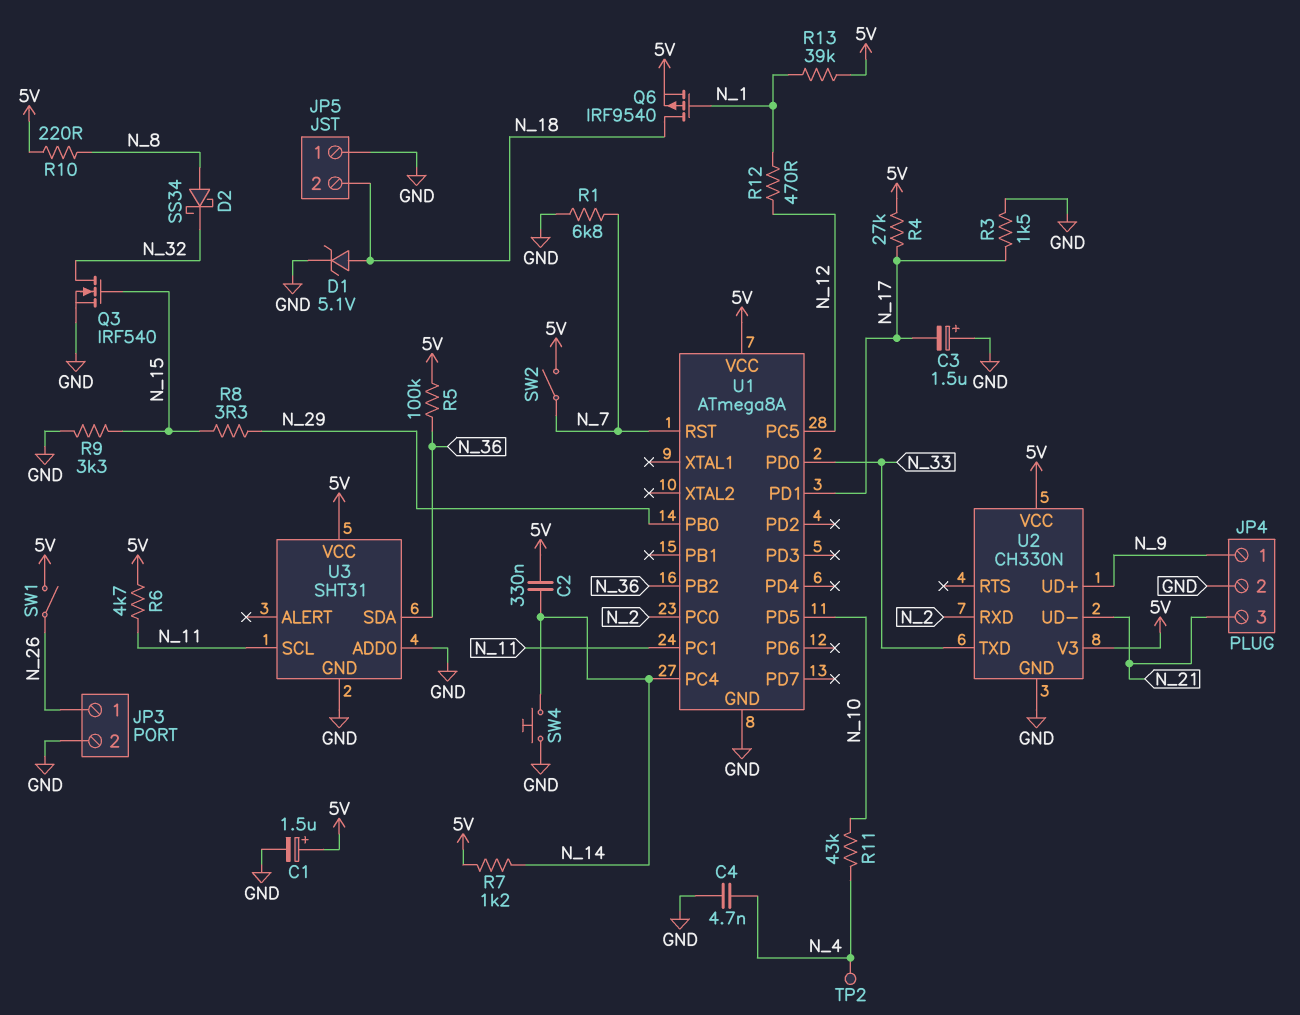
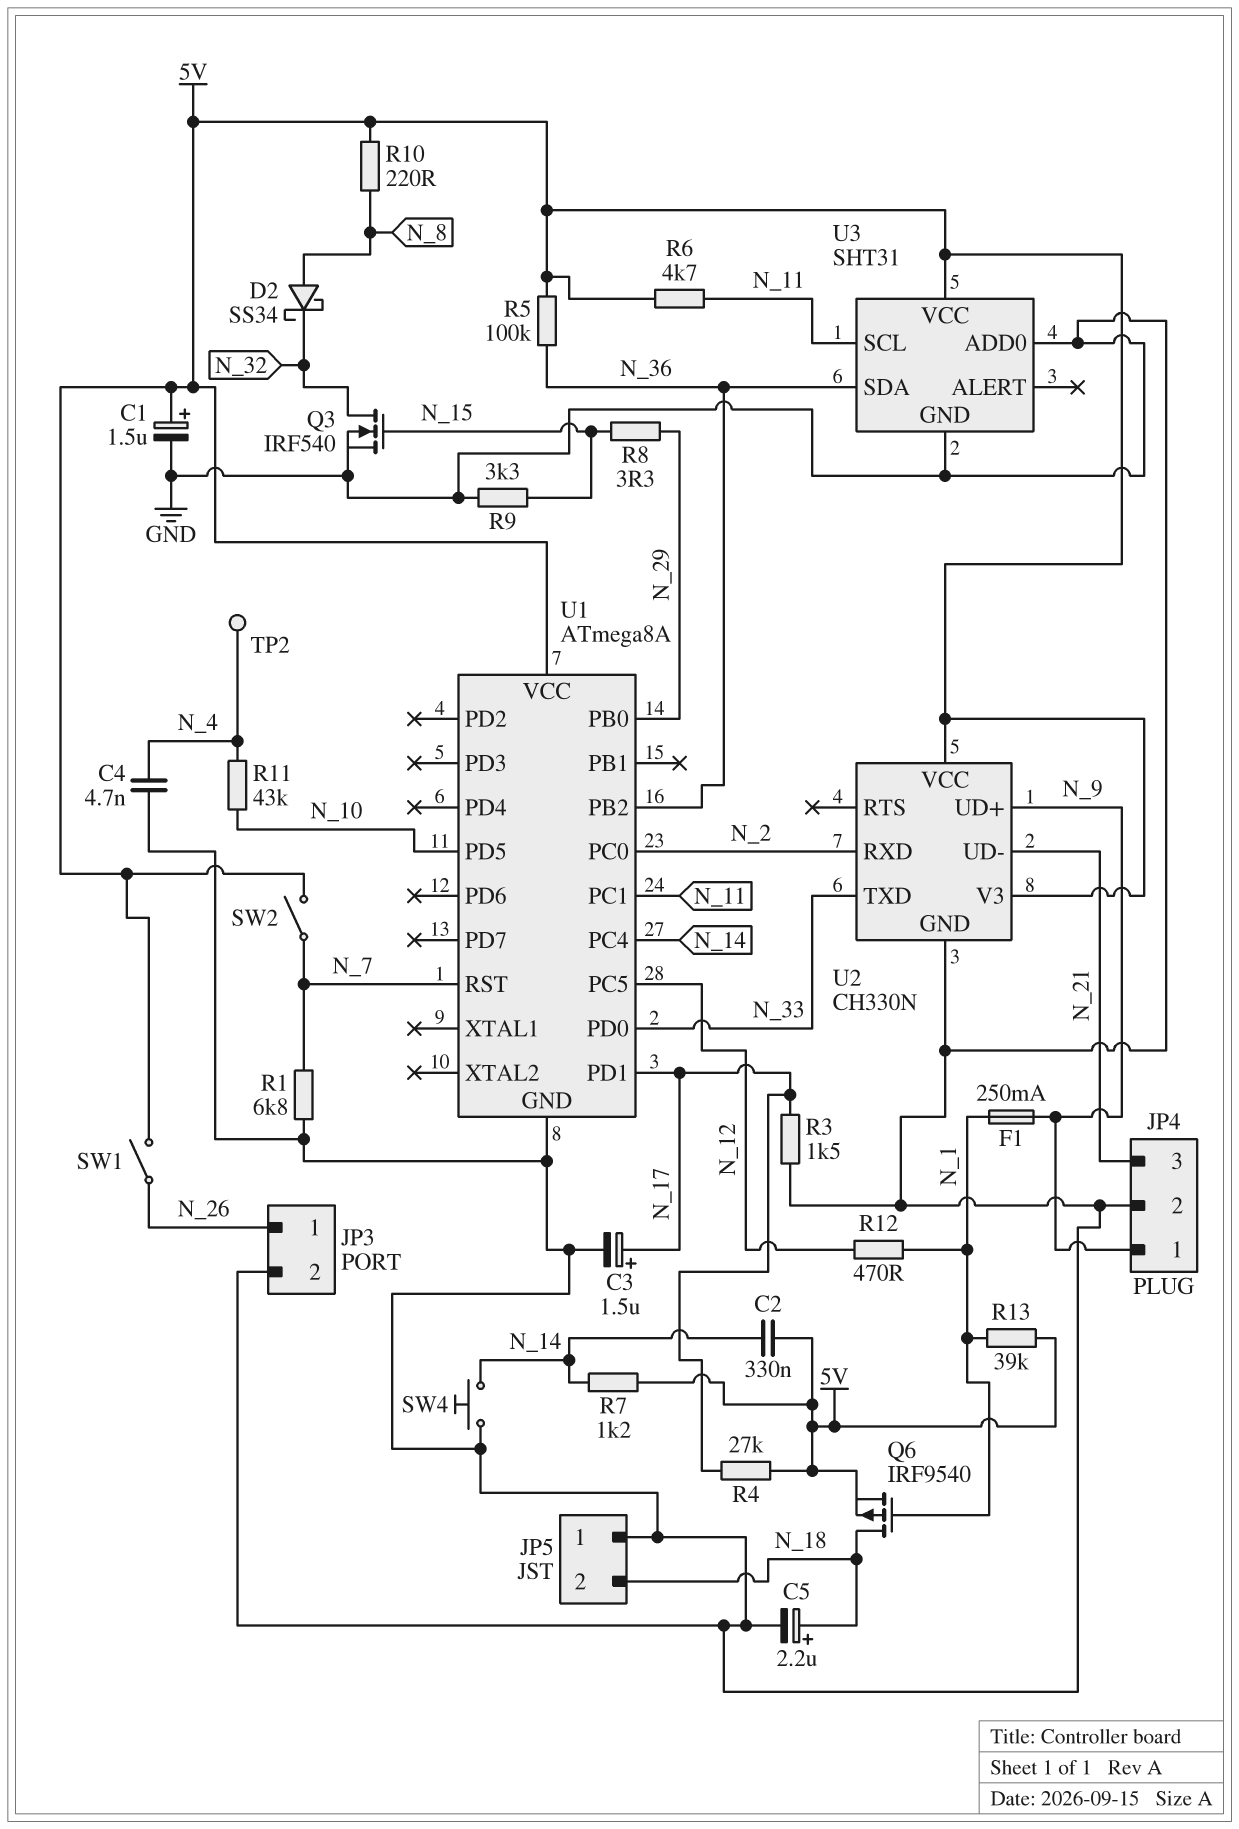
C3: 1.5uF (plus GND, minus N_17) -> 1.5uF (plus N_17, minus GND)
C5: none -> 2.2uF (plus N_18, minus GND)
D1: zener 5.1V (A N_18, K GND) -> none
F1: none -> 250mA (N_1, N_9)

